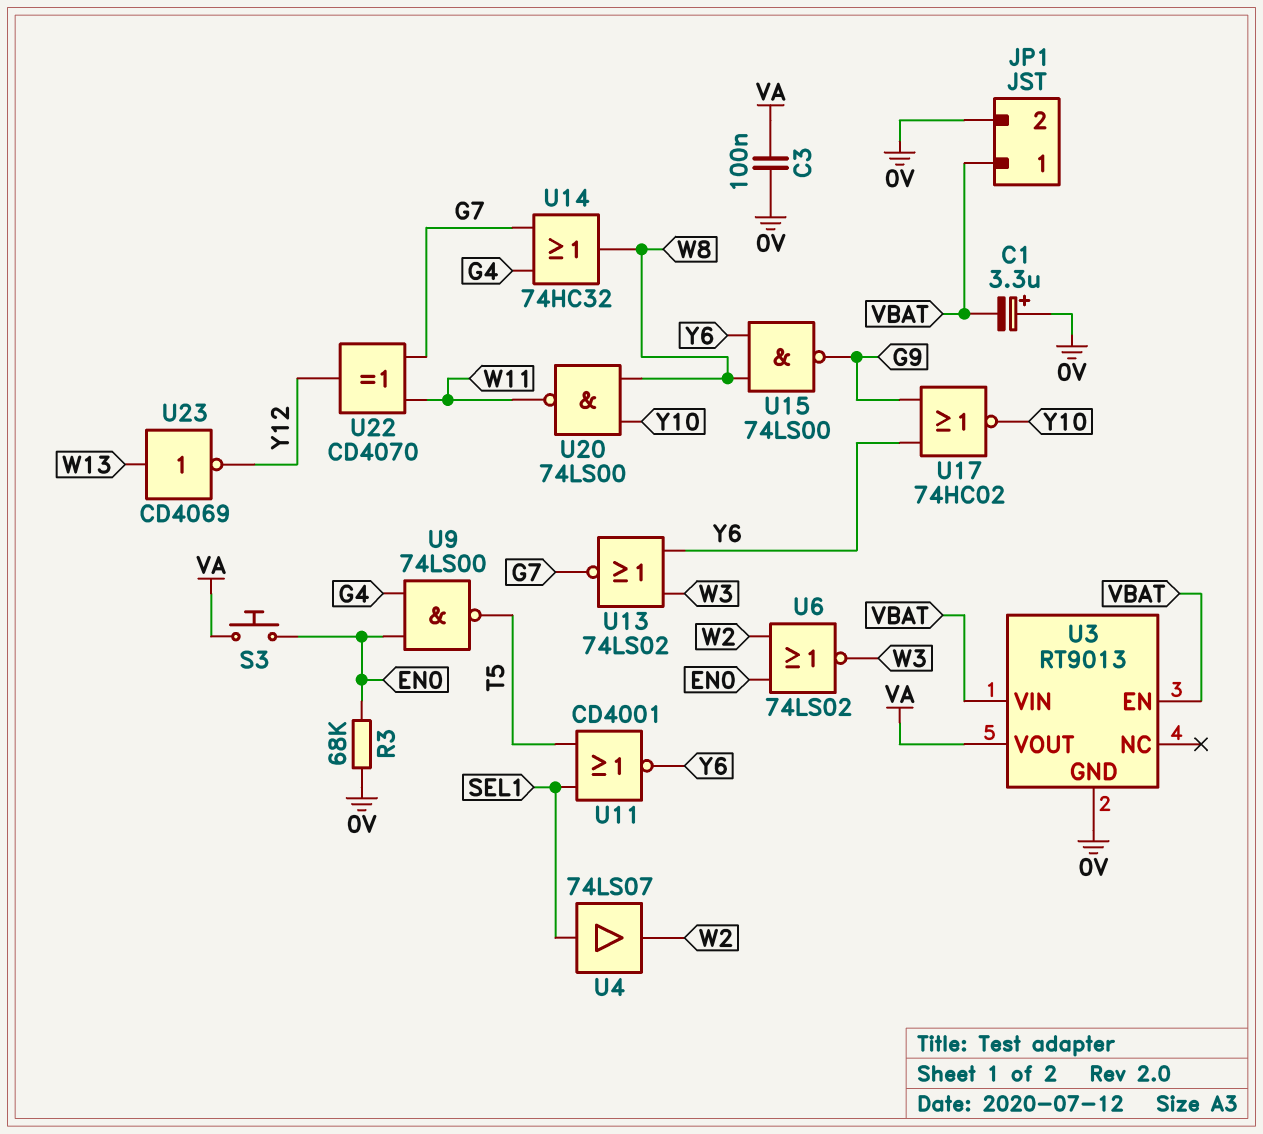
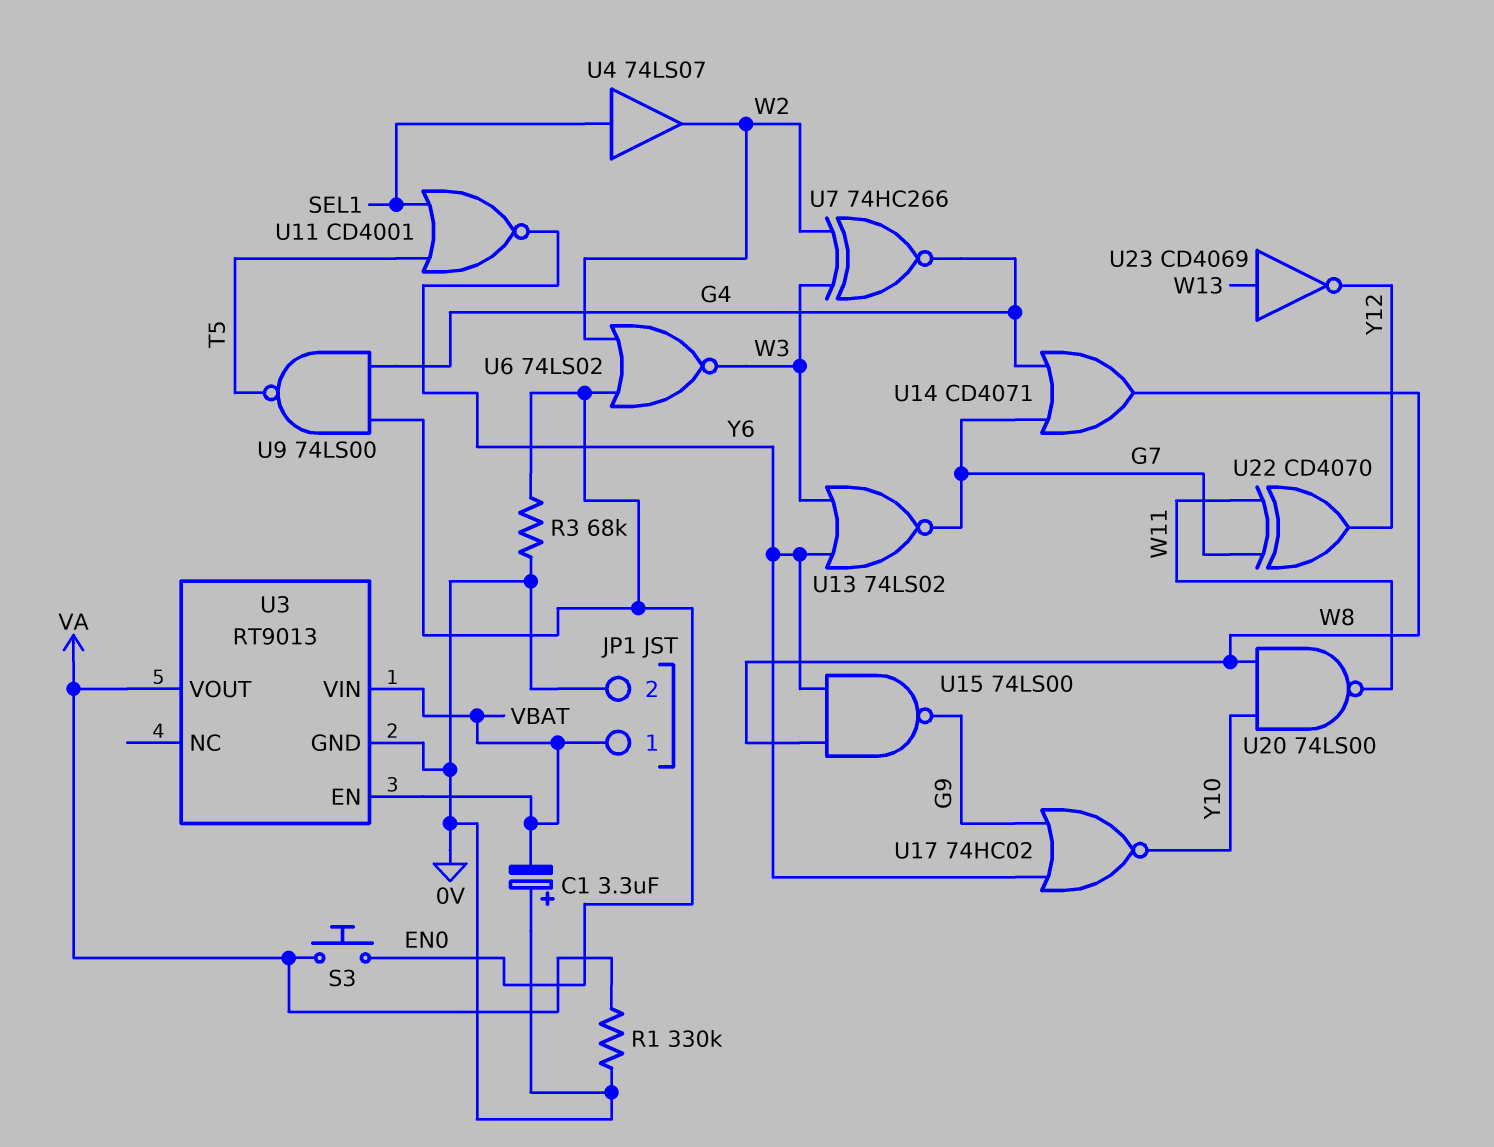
C3: 100nF (0V, VA) -> none
R1: none -> 330k (0V, VA)
U7: none -> XNOR 74HC266 (in W2, in W3, out G4)
U14: OR 74HC32 (in G4, in G7, out W8) -> OR CD4071 (in G4, in G7, out W8)

